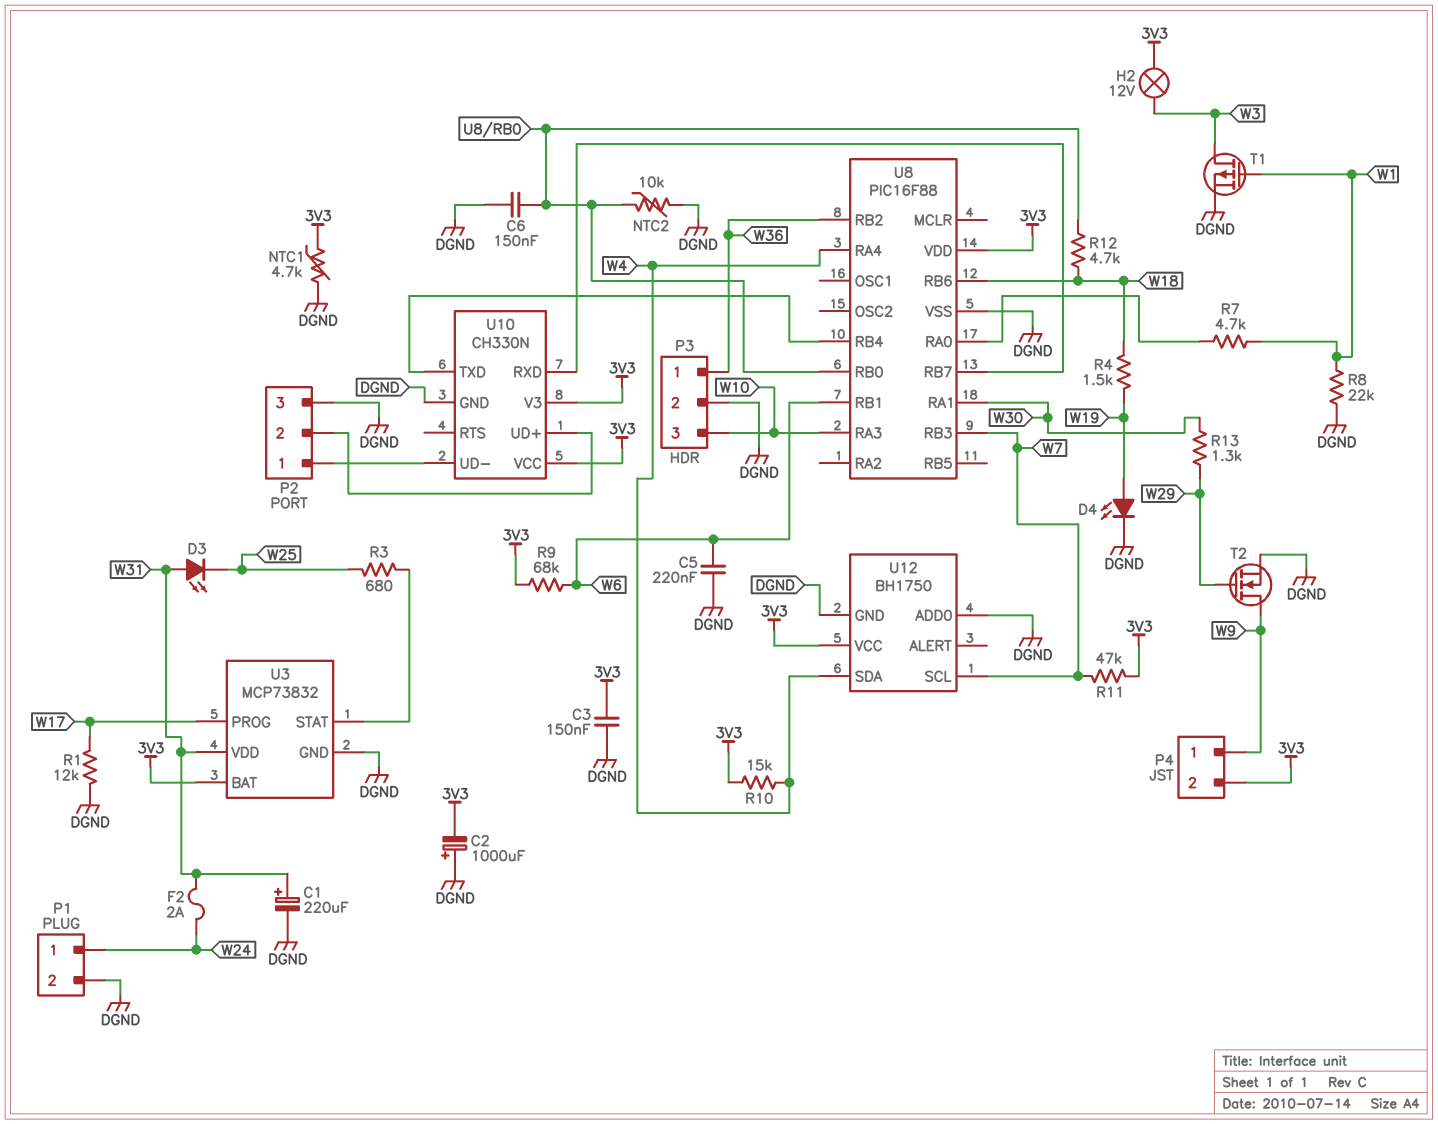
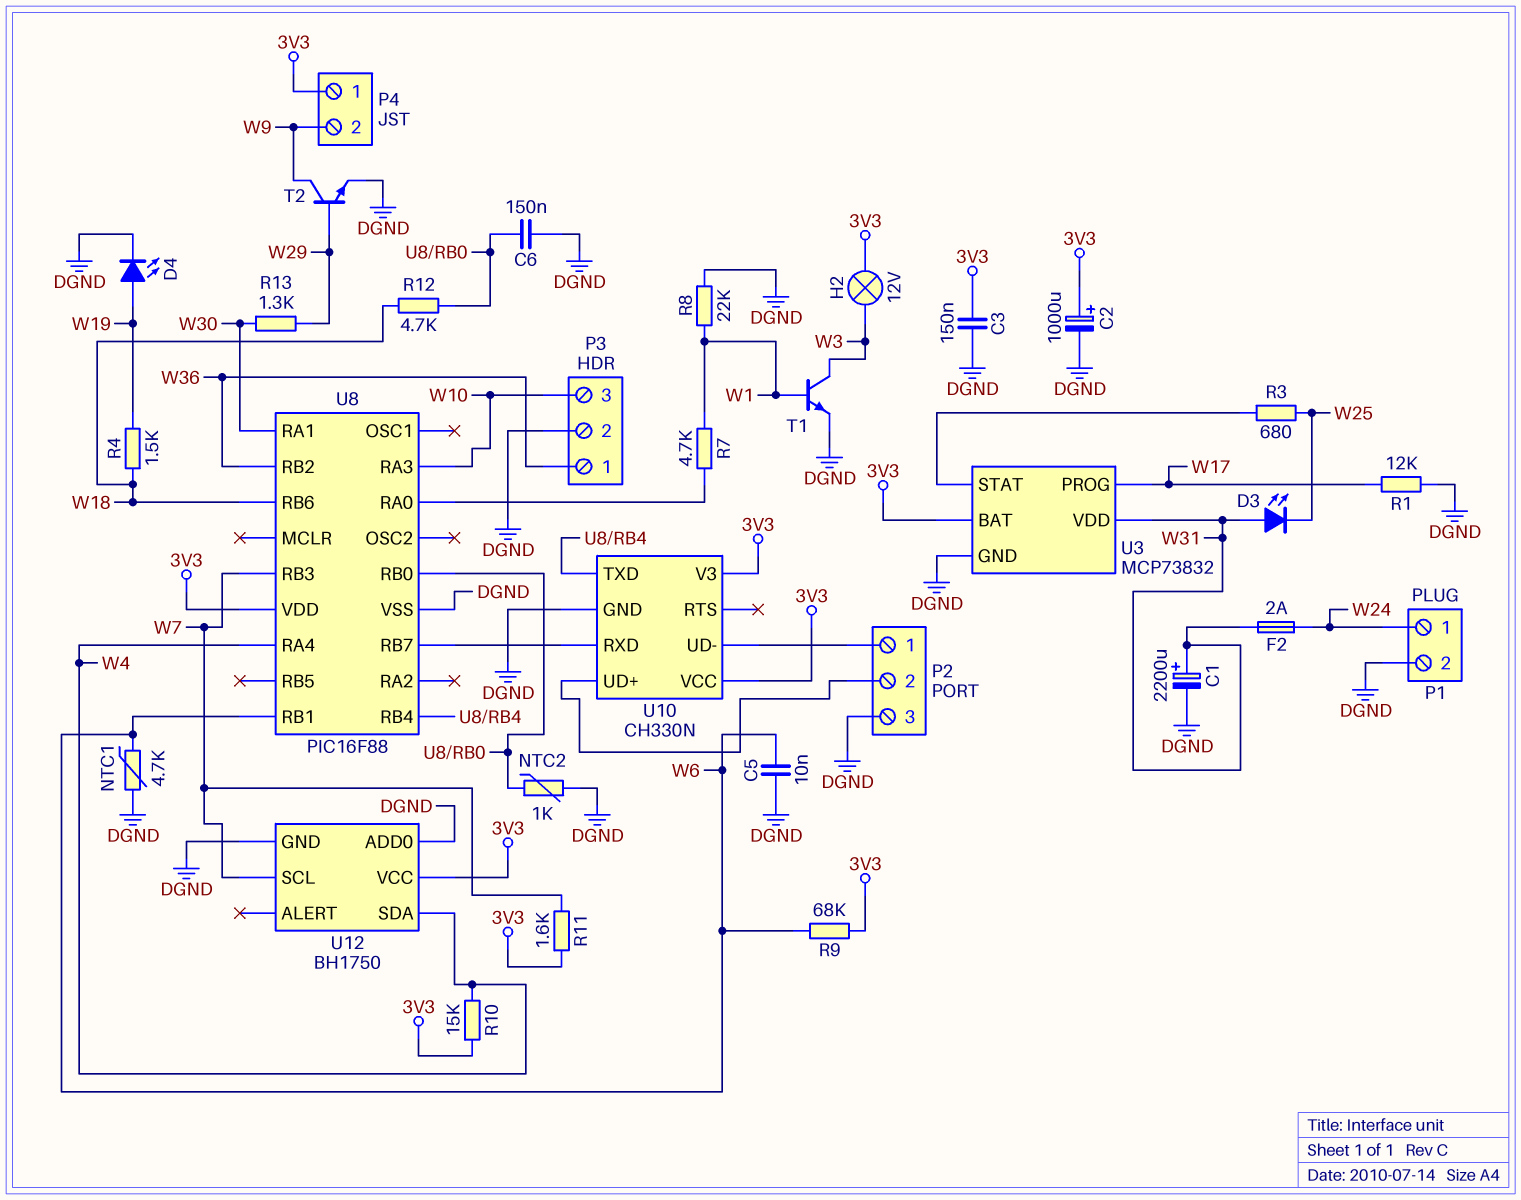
C1: 220uF (plus W31, minus DGND) -> 2200uF (plus W31, minus DGND)
C2: 1000uF (plus DGND, minus 3V3) -> 1000uF (plus 3V3, minus DGND)
C5: 220nF (DGND, W6) -> 10nF (DGND, W6)
NTC1: 4.7k (3V3, DGND) -> 4.7k (DGND, W6)
NTC2: 10k (DGND, U8/RB0) -> 1k (DGND, U8/RB0)
P4 pin 1: W9 -> 3V3
P4 pin 2: 3V3 -> W9
R11: 47k (3V3, W7) -> 1.6k (3V3, W7)
T1: PMOS (G W1, D W3, S DGND) -> NPN (B W1, C W3, E DGND)
T2: NMOS (G W29, D W9, S DGND) -> NPN (B W29, C W9, E DGND)

